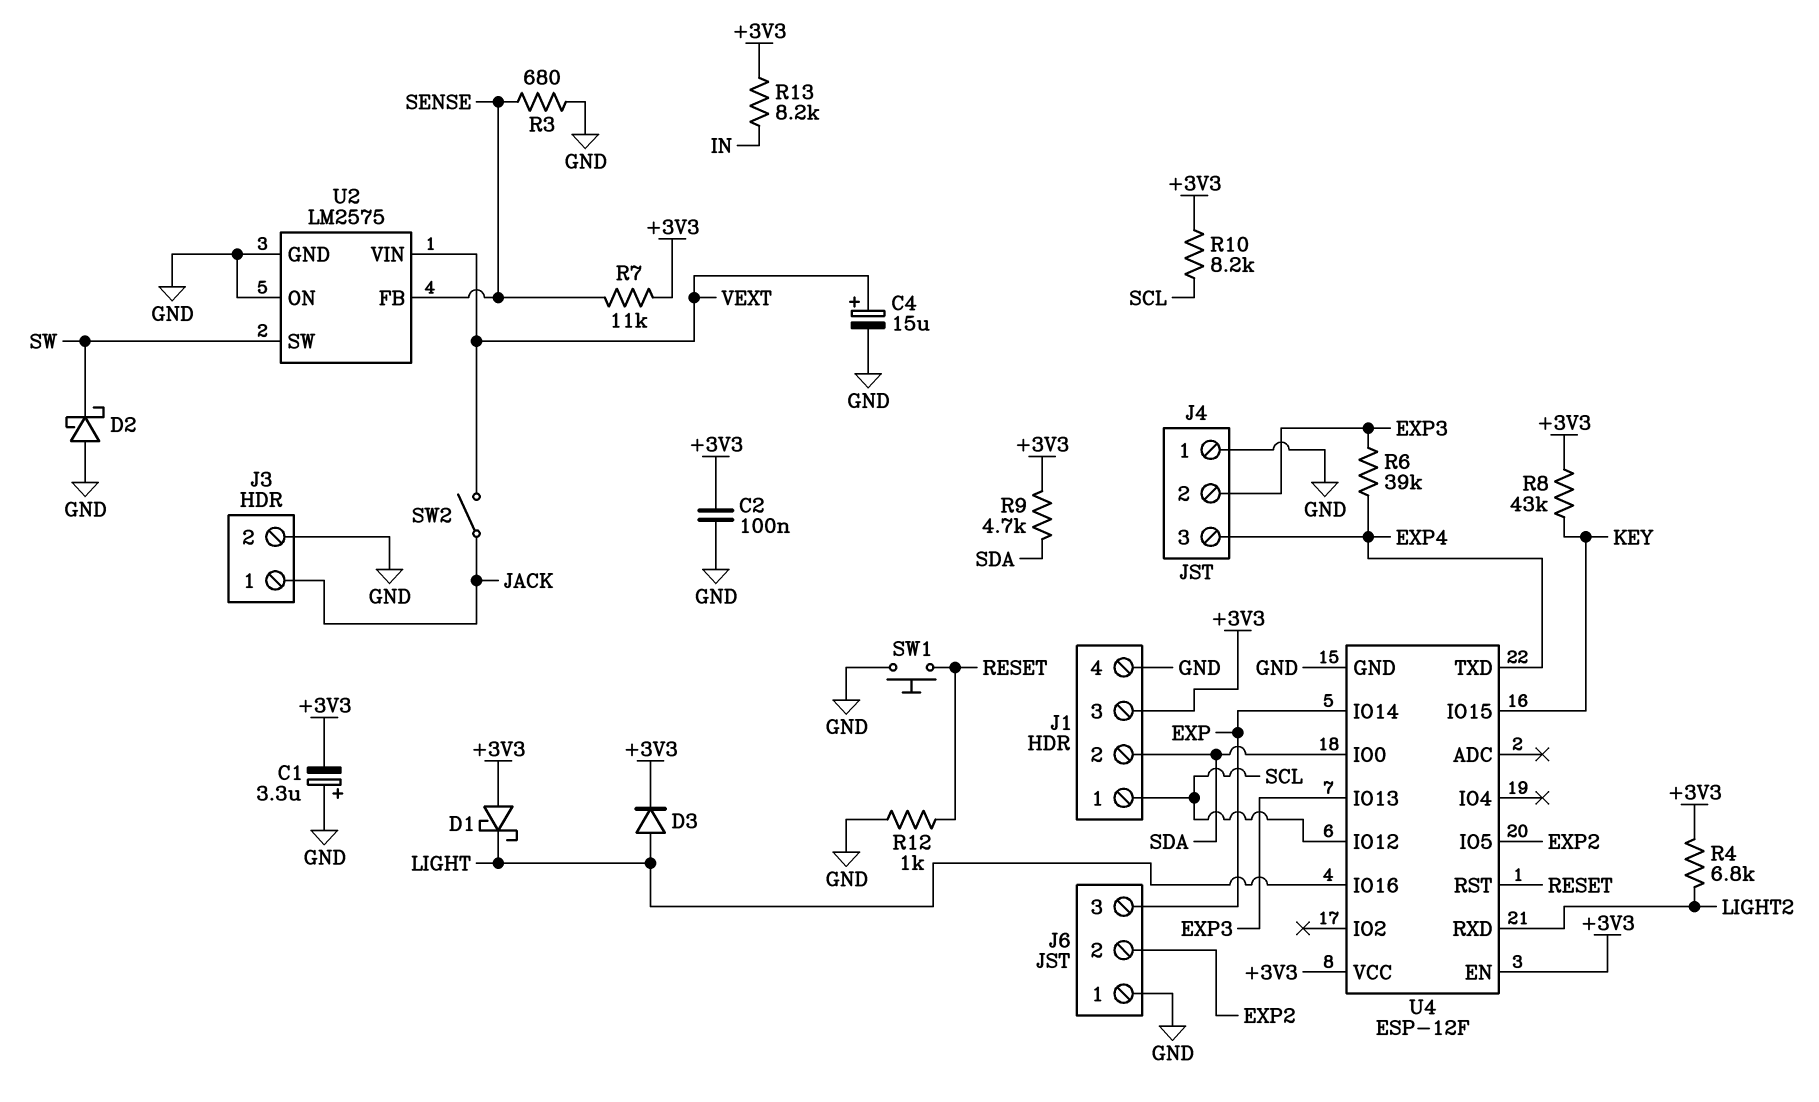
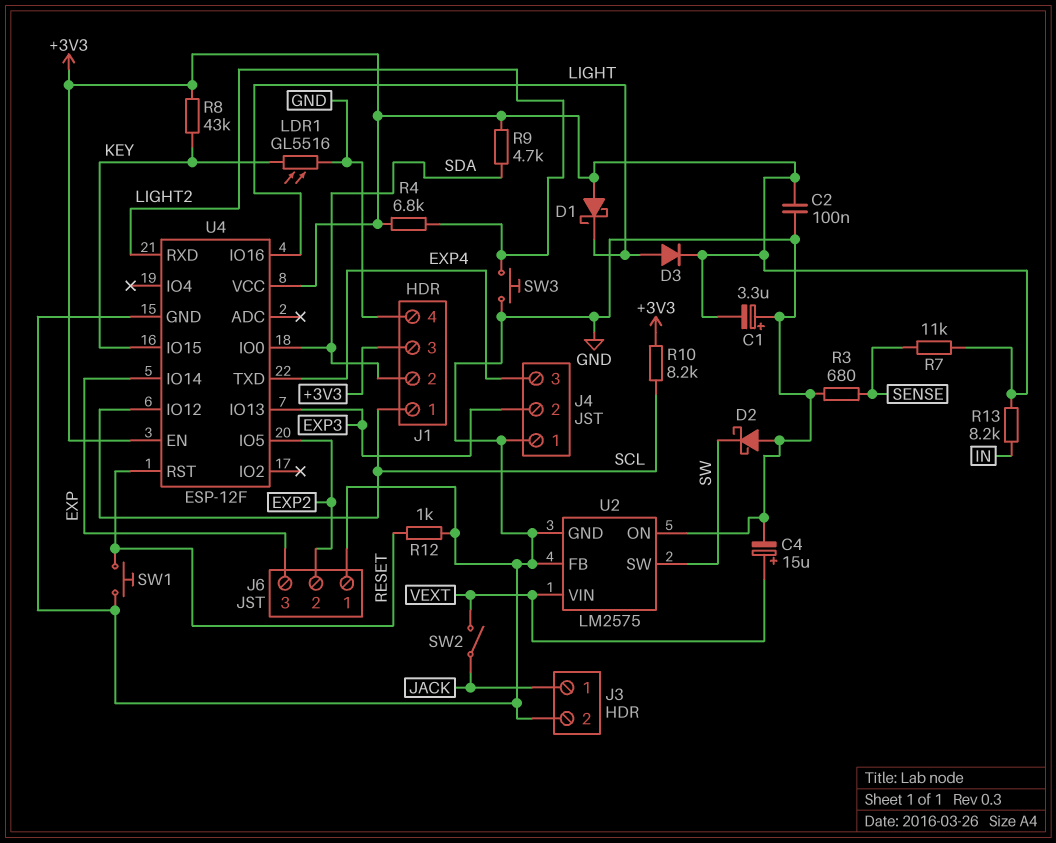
LDR1: none -> GL5516 (GND, KEY)
R6: 39k (EXP3, EXP4) -> none
SW3: none -> button (GND, LIGHT2)
U2 pin FB: SENSE -> GND

